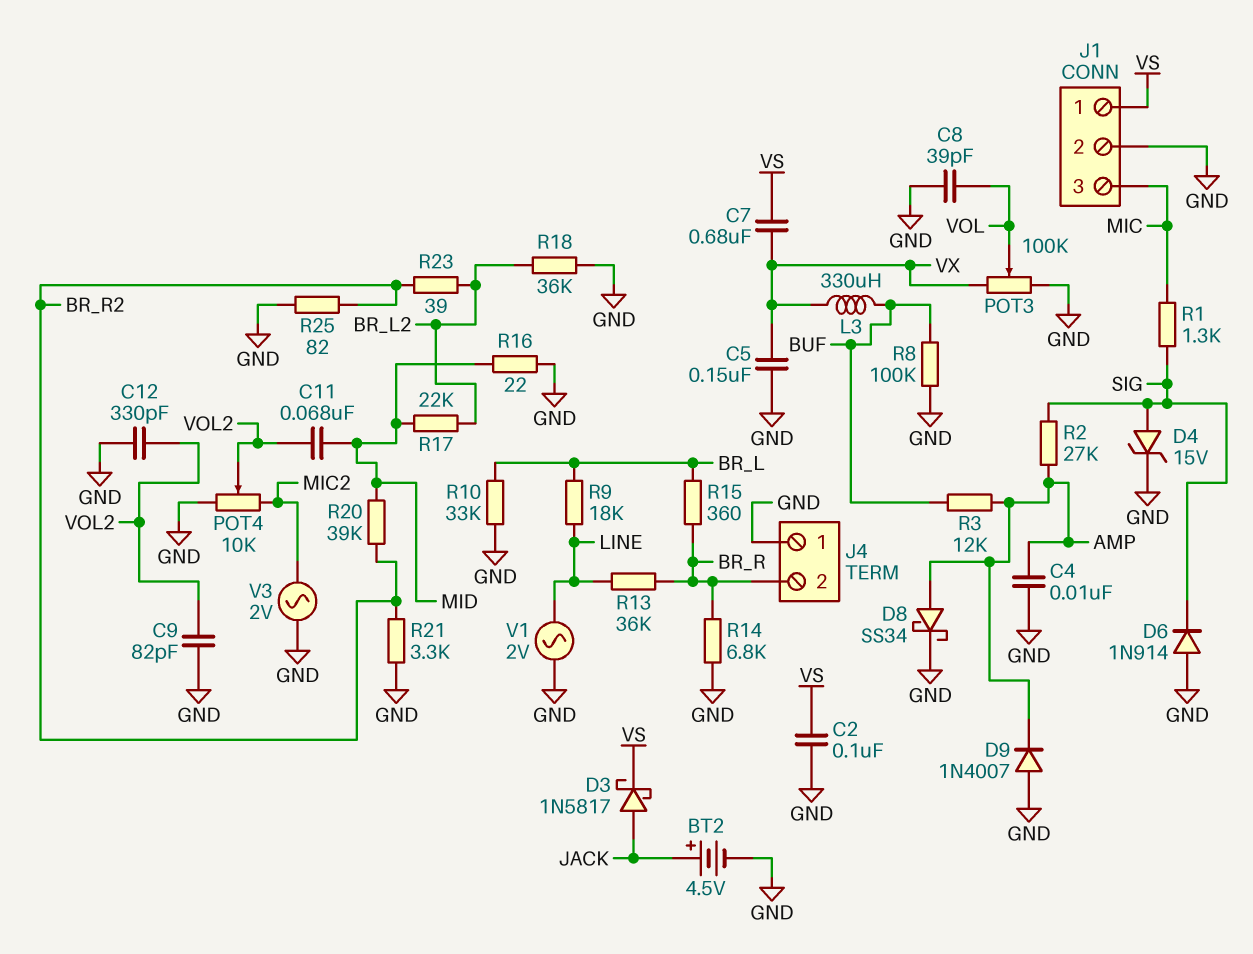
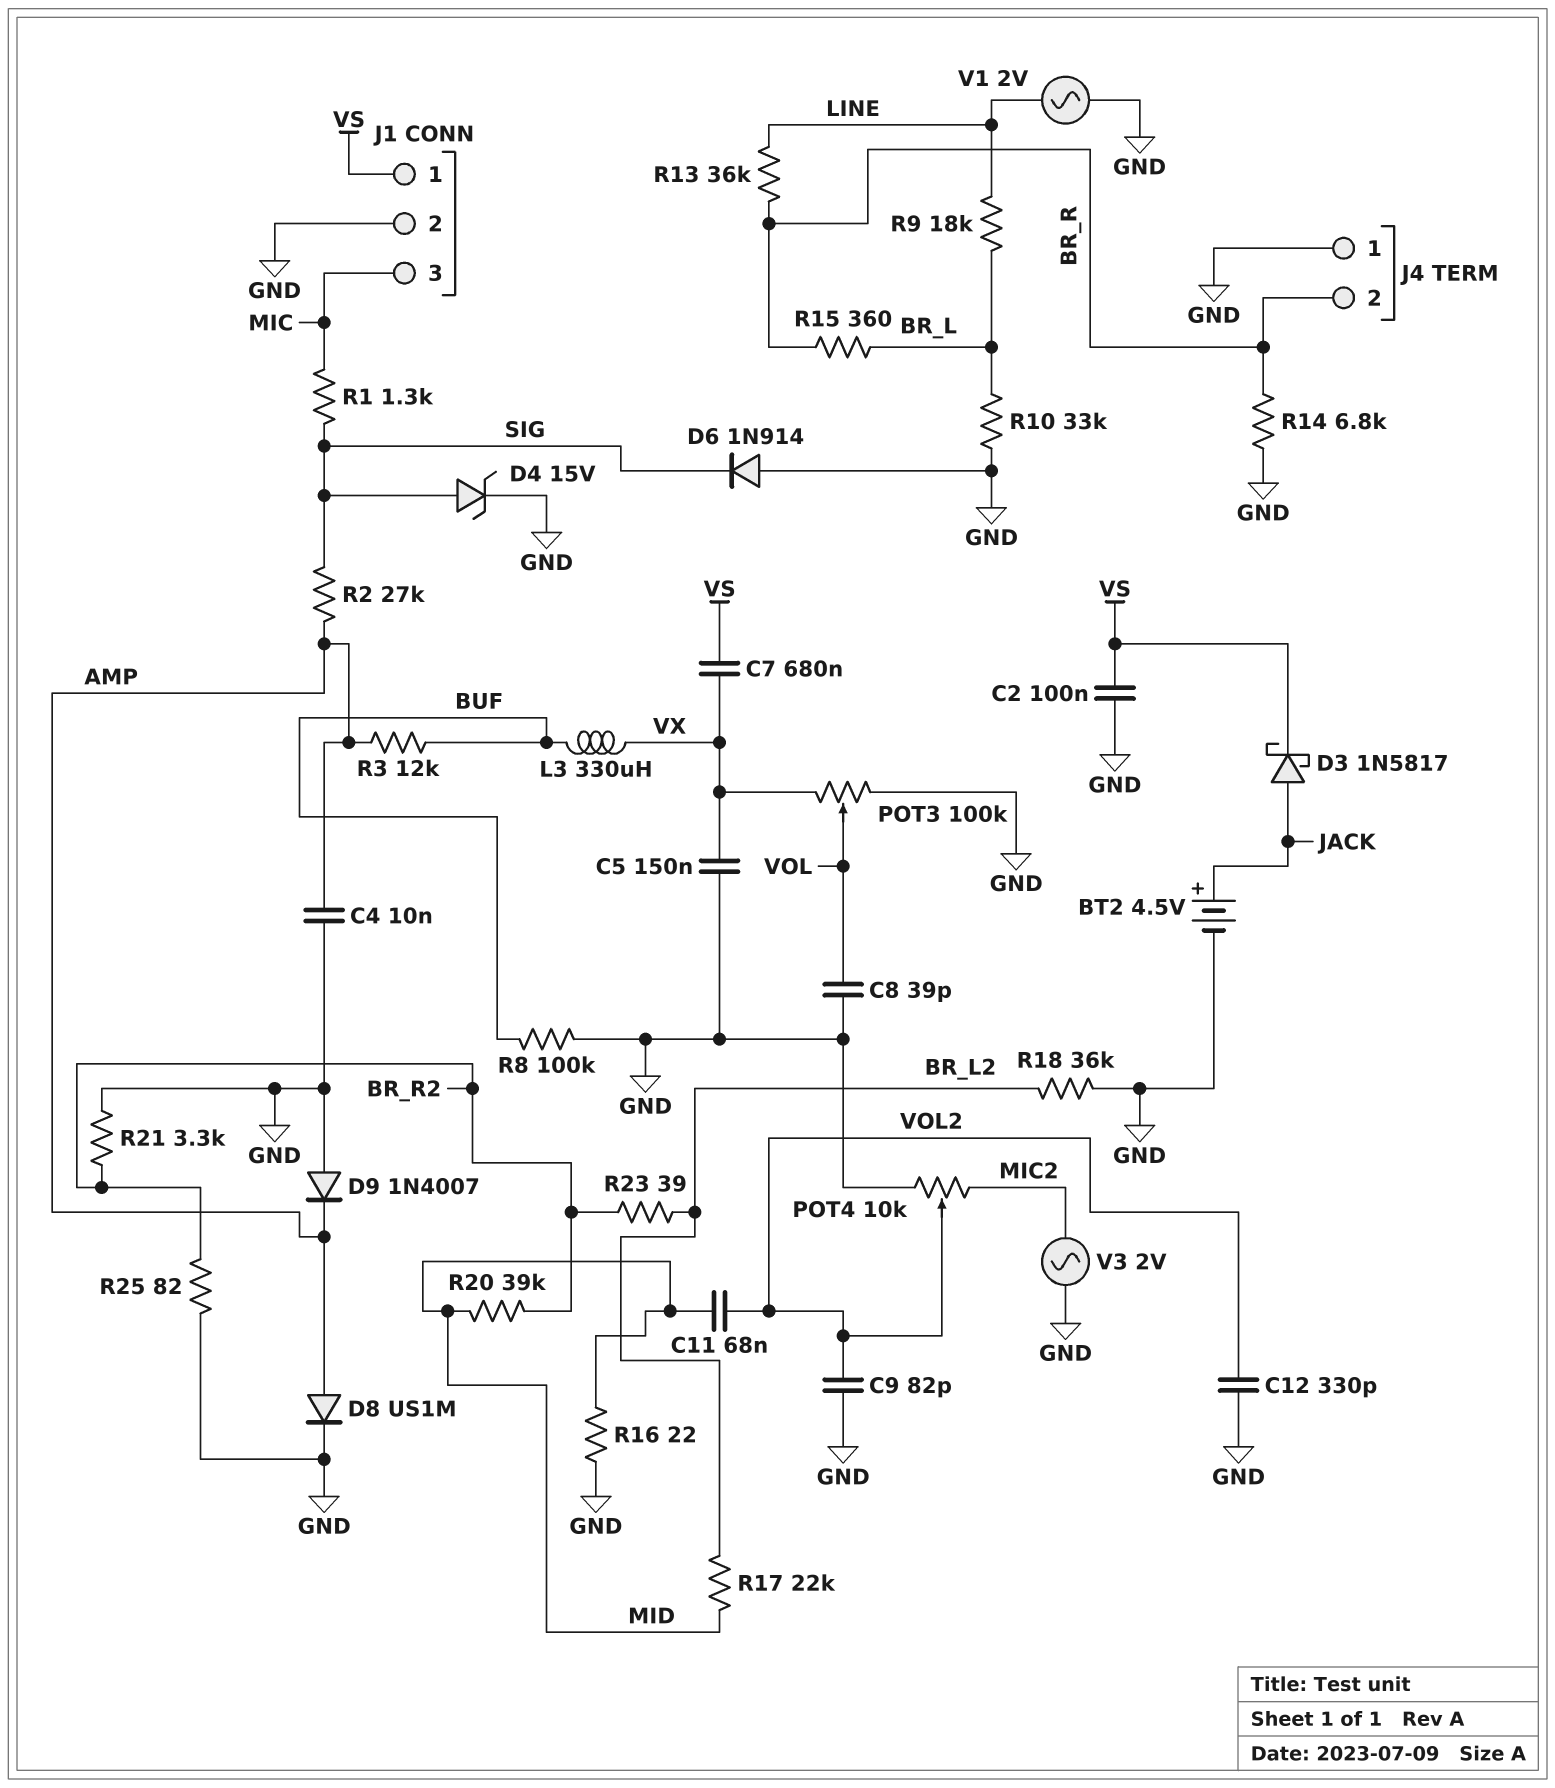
D8: schottky SS34 (A AMP, K GND) -> diode US1M (A AMP, K GND)

